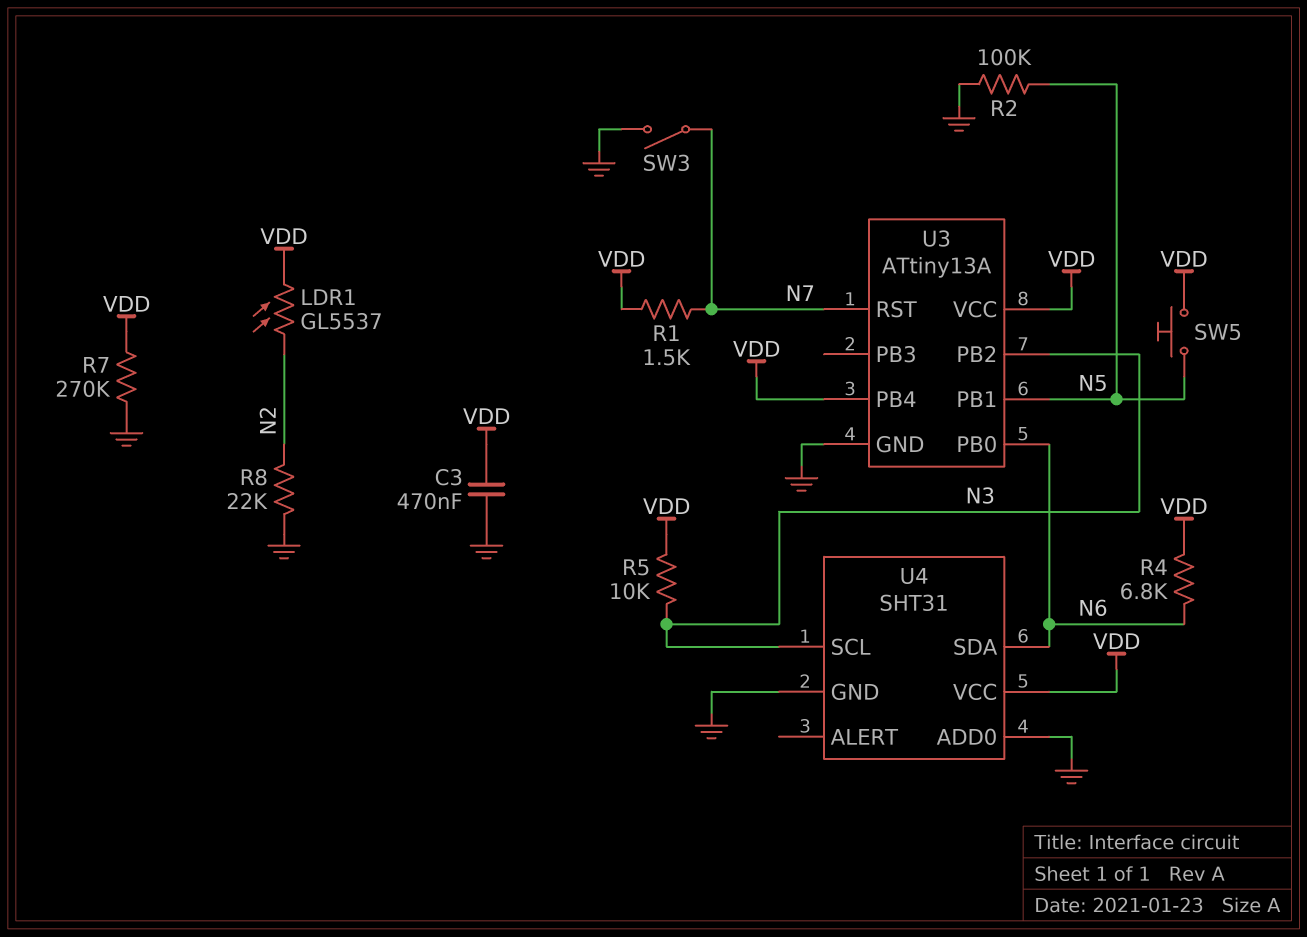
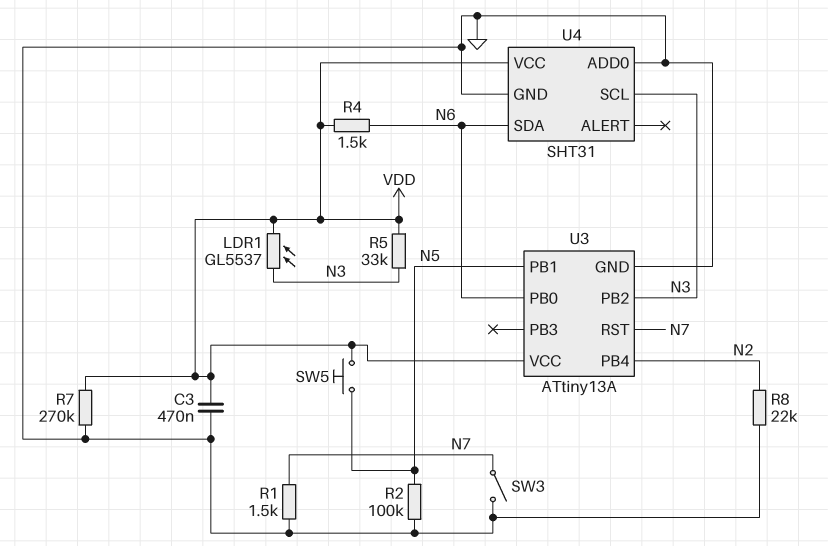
LDR1: GL5537 (N2, VDD) -> GL5537 (N3, VDD)
R1: 1.5k (N7, VDD) -> 1.5k (GND, N7)
R4: 6.8k (N6, VDD) -> 1.5k (N6, VDD)
R5: 10k (N3, VDD) -> 33k (N3, VDD)
U3 pin PB4: VDD -> N2

